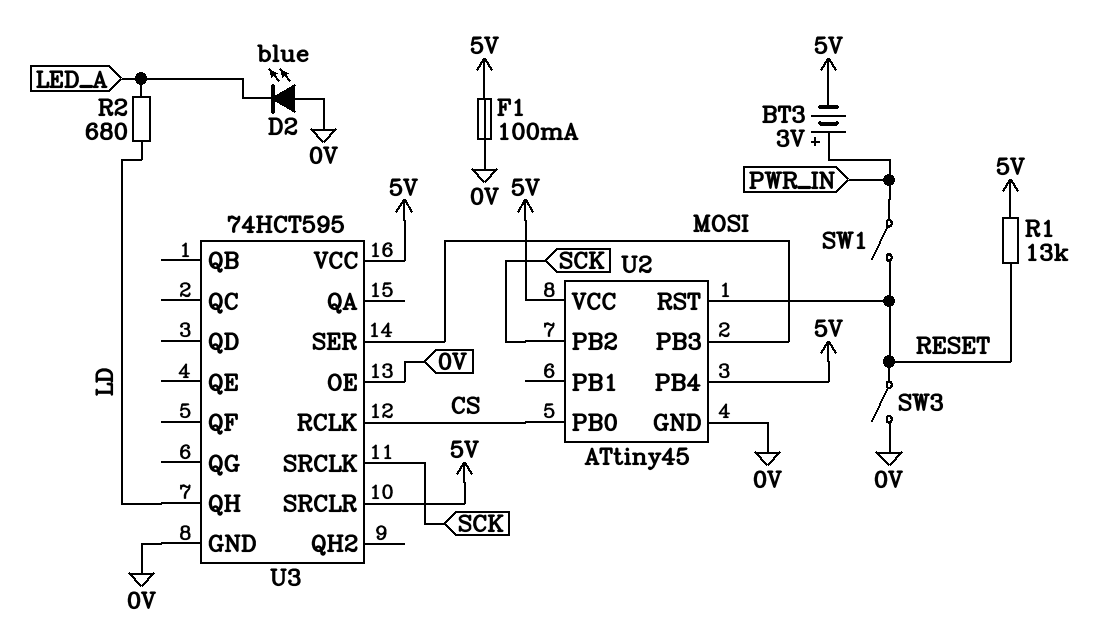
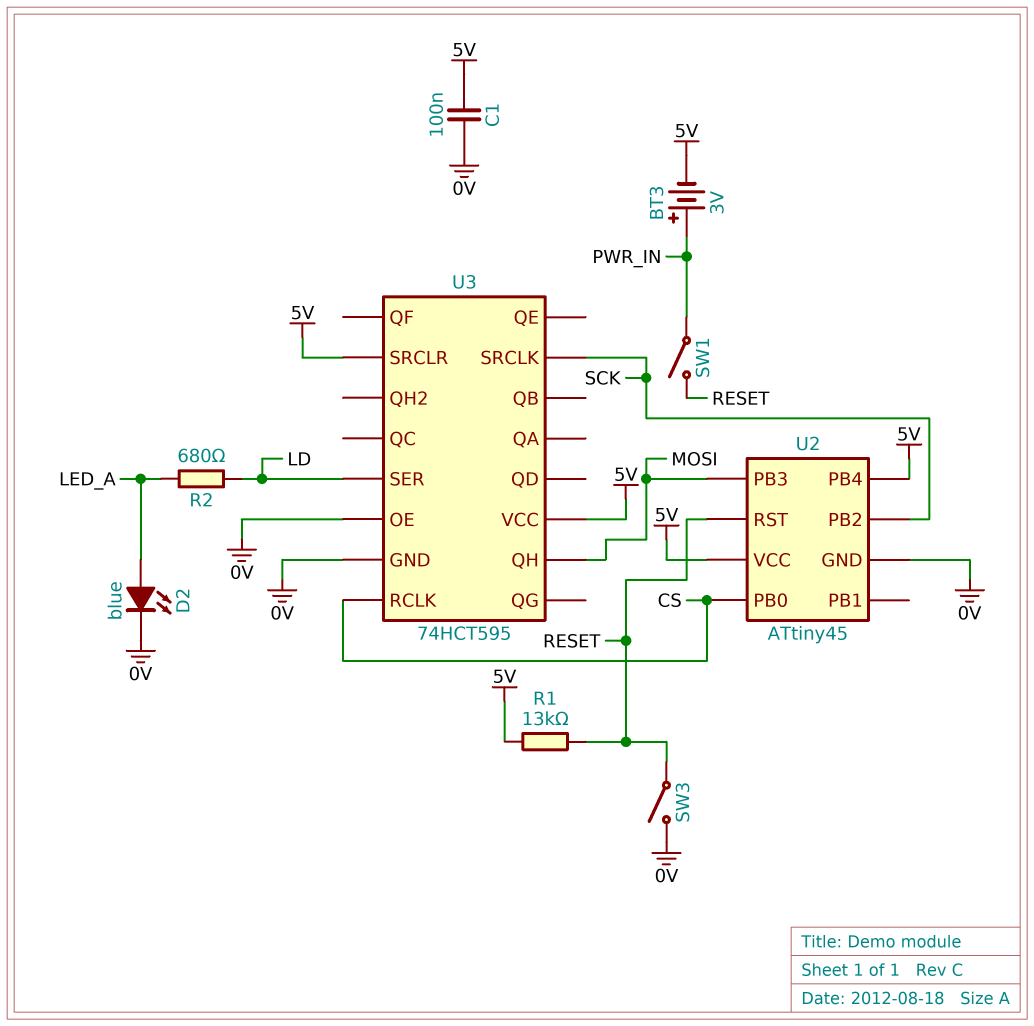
C1: none -> 100nF (0V, 5V)
D2: LED blue (A 0V, K LED_A) -> LED blue (A LED_A, K 0V)
F1: 100mA (0V, 5V) -> none
U3 pin QH: LD -> MOSI
U3 pin SER: MOSI -> LD

